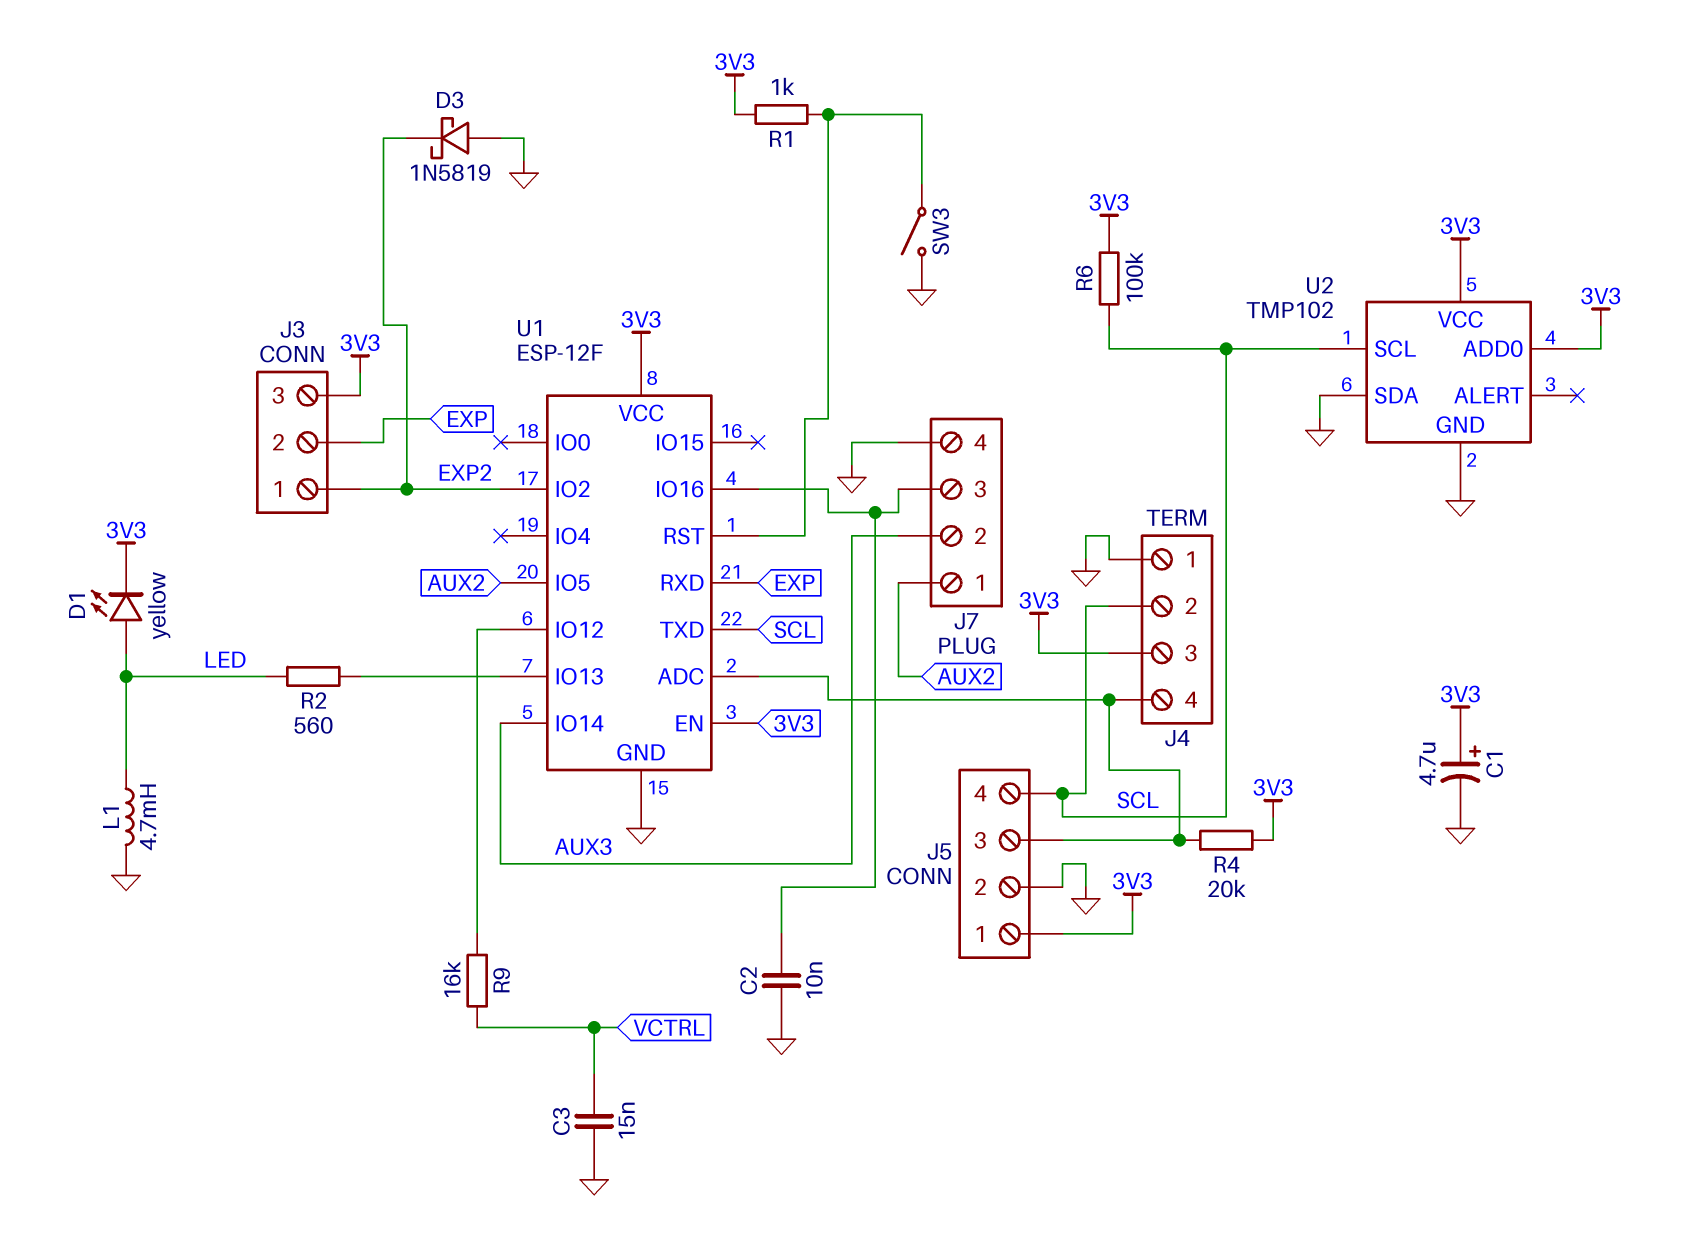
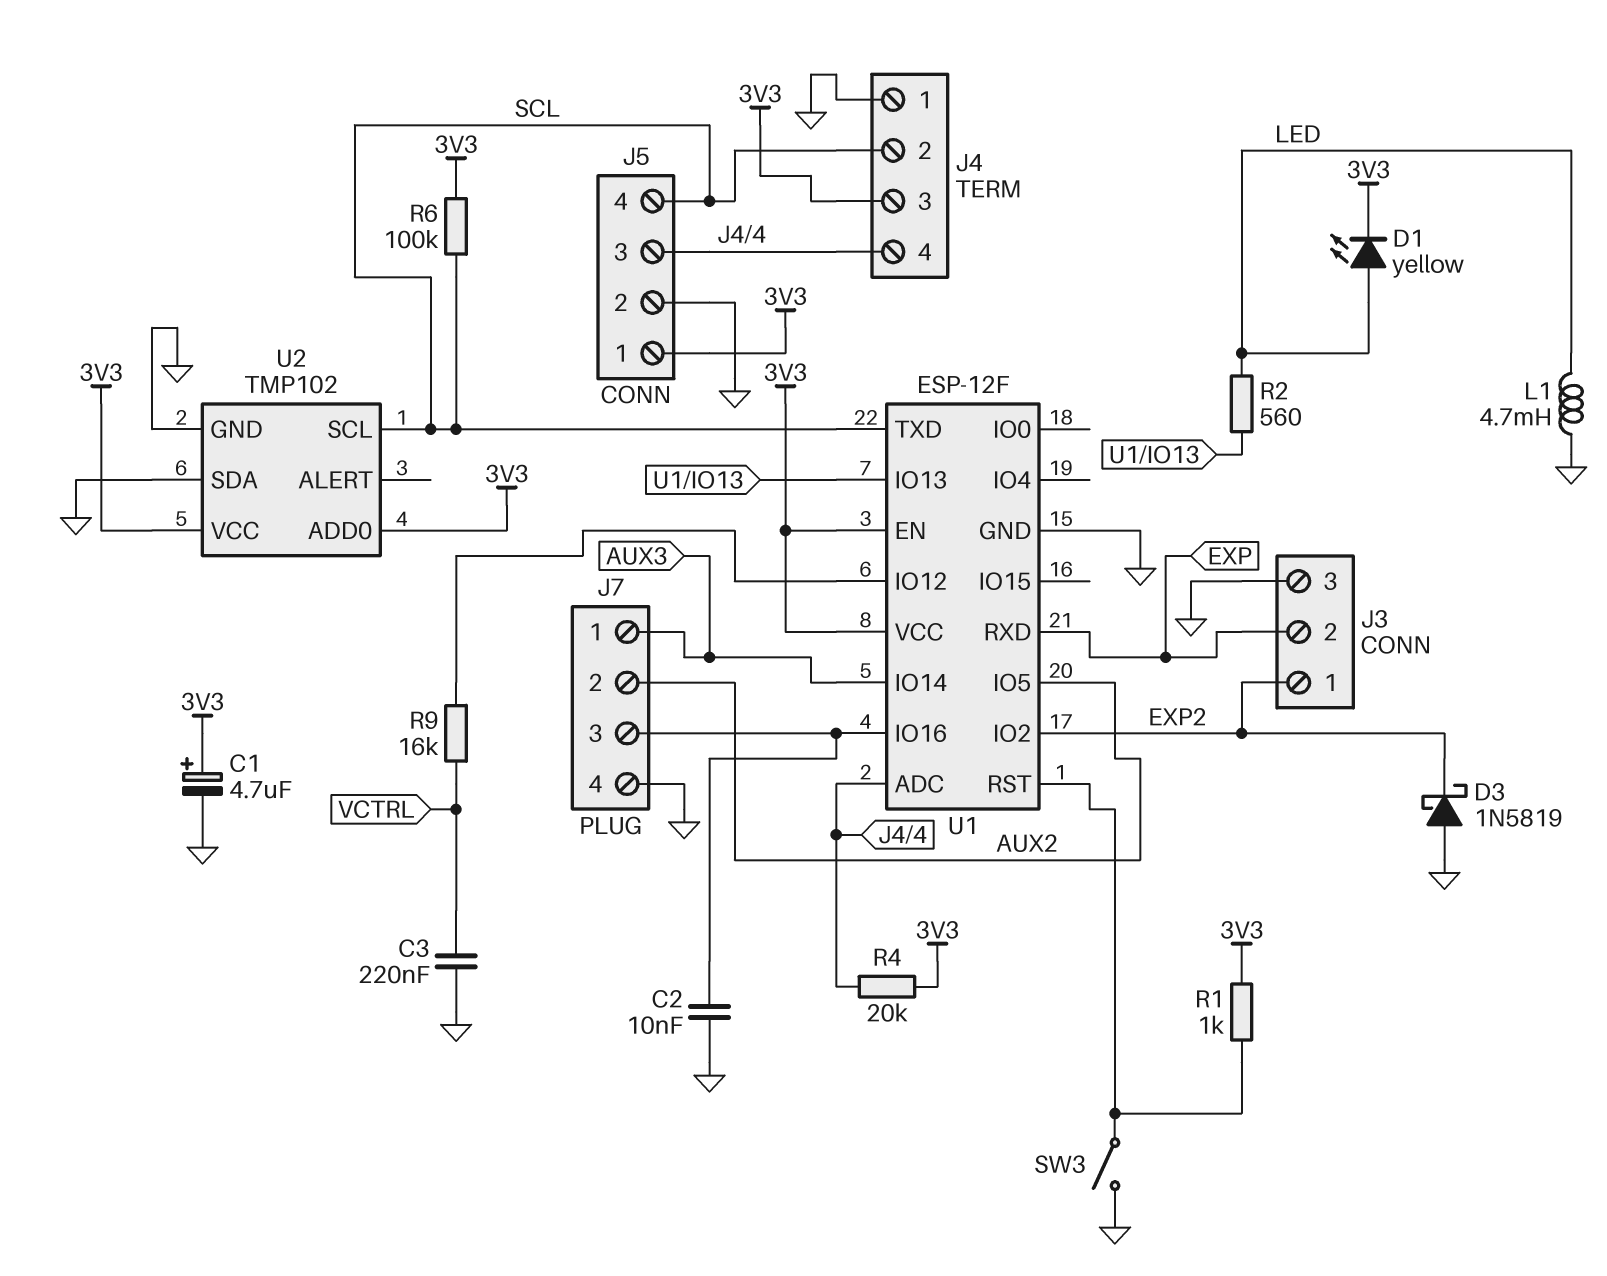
C3: 15nF (GND, VCTRL) -> 220nF (GND, VCTRL)
J3 pin 3: 3V3 -> GND
J7 pin 1: AUX2 -> AUX3
J7 pin 2: AUX3 -> AUX2

